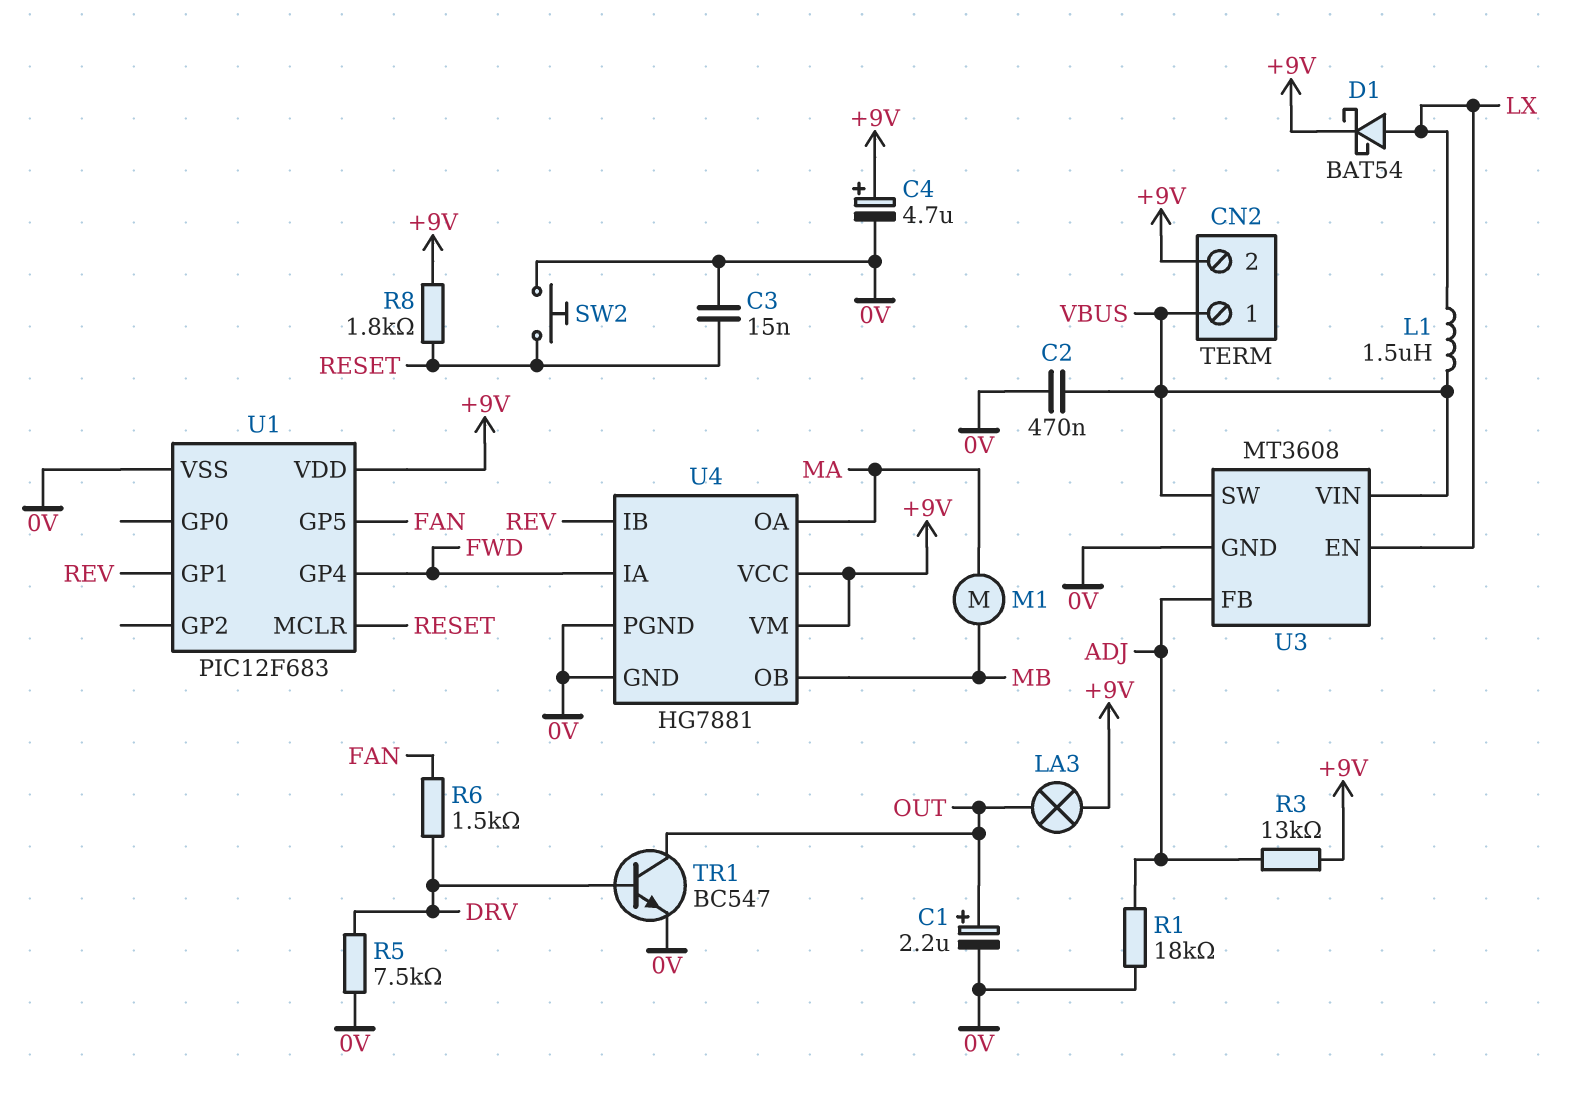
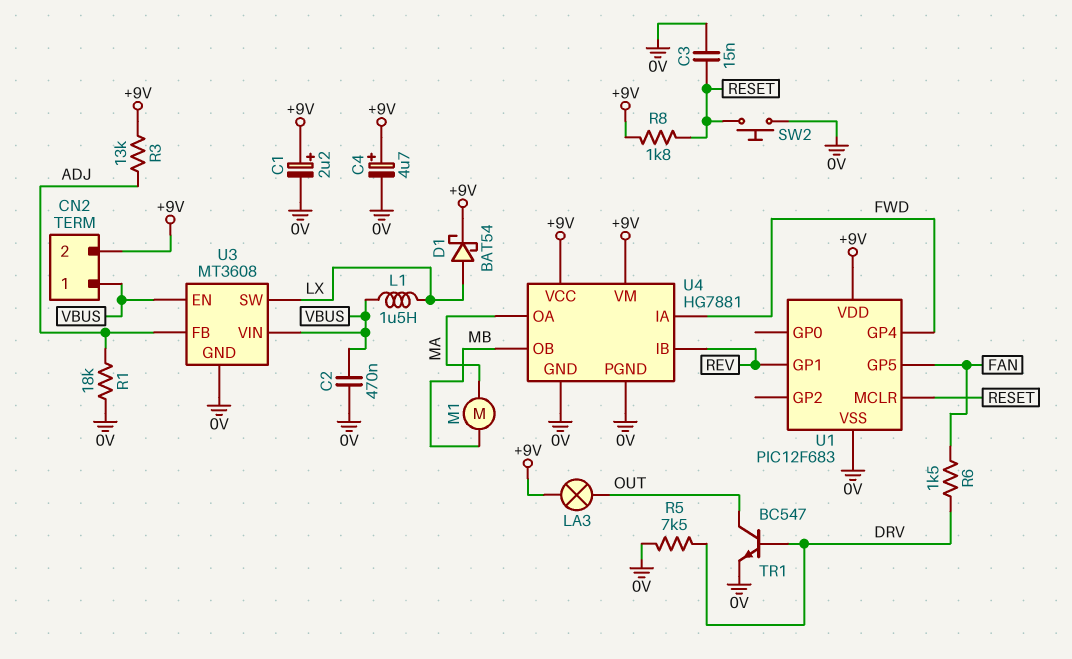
C1: 2.2uF (plus OUT, minus 0V) -> 2.2uF (plus +9V, minus 0V)
U3 pin EN: LX -> VBUS
U3 pin SW: VBUS -> LX

